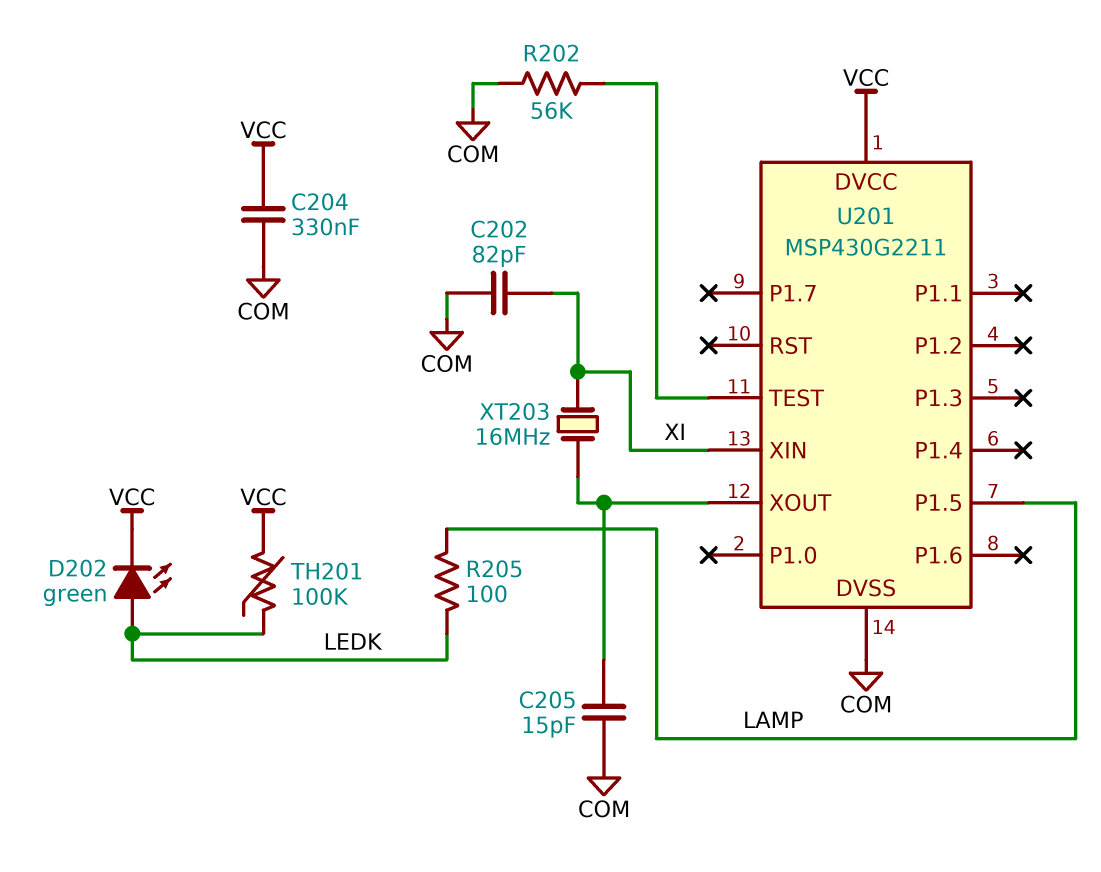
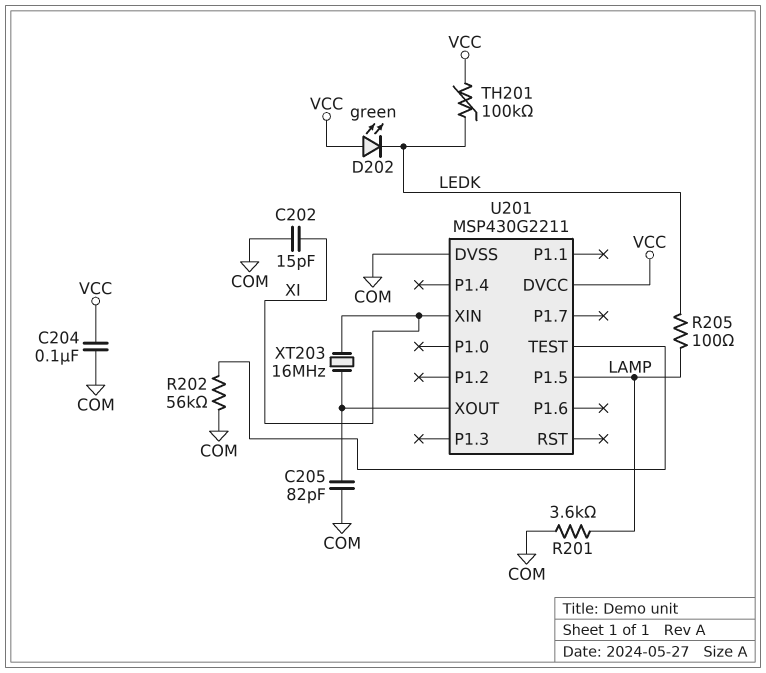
C202: 82pF (COM, XI) -> 15pF (COM, XI)
C204: 330nF (COM, VCC) -> 100nF (COM, VCC)
C205: 15pF (COM, U201/XOUT) -> 82pF (COM, U201/XOUT)
D202: LED green (A LEDK, K VCC) -> LED green (A VCC, K LEDK)
R201: none -> 3.6k (COM, LAMP)

